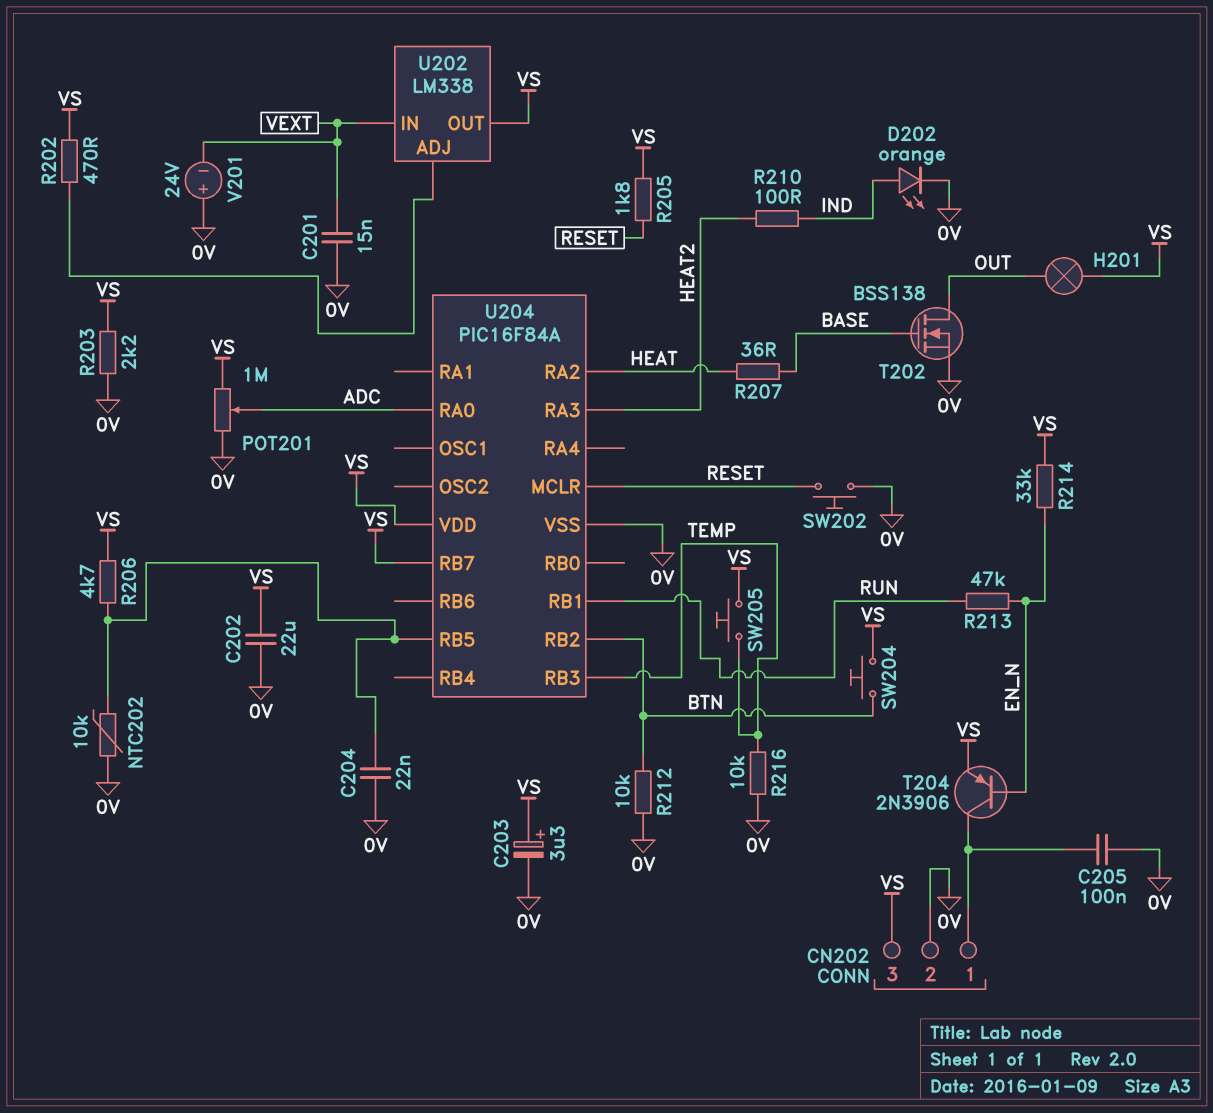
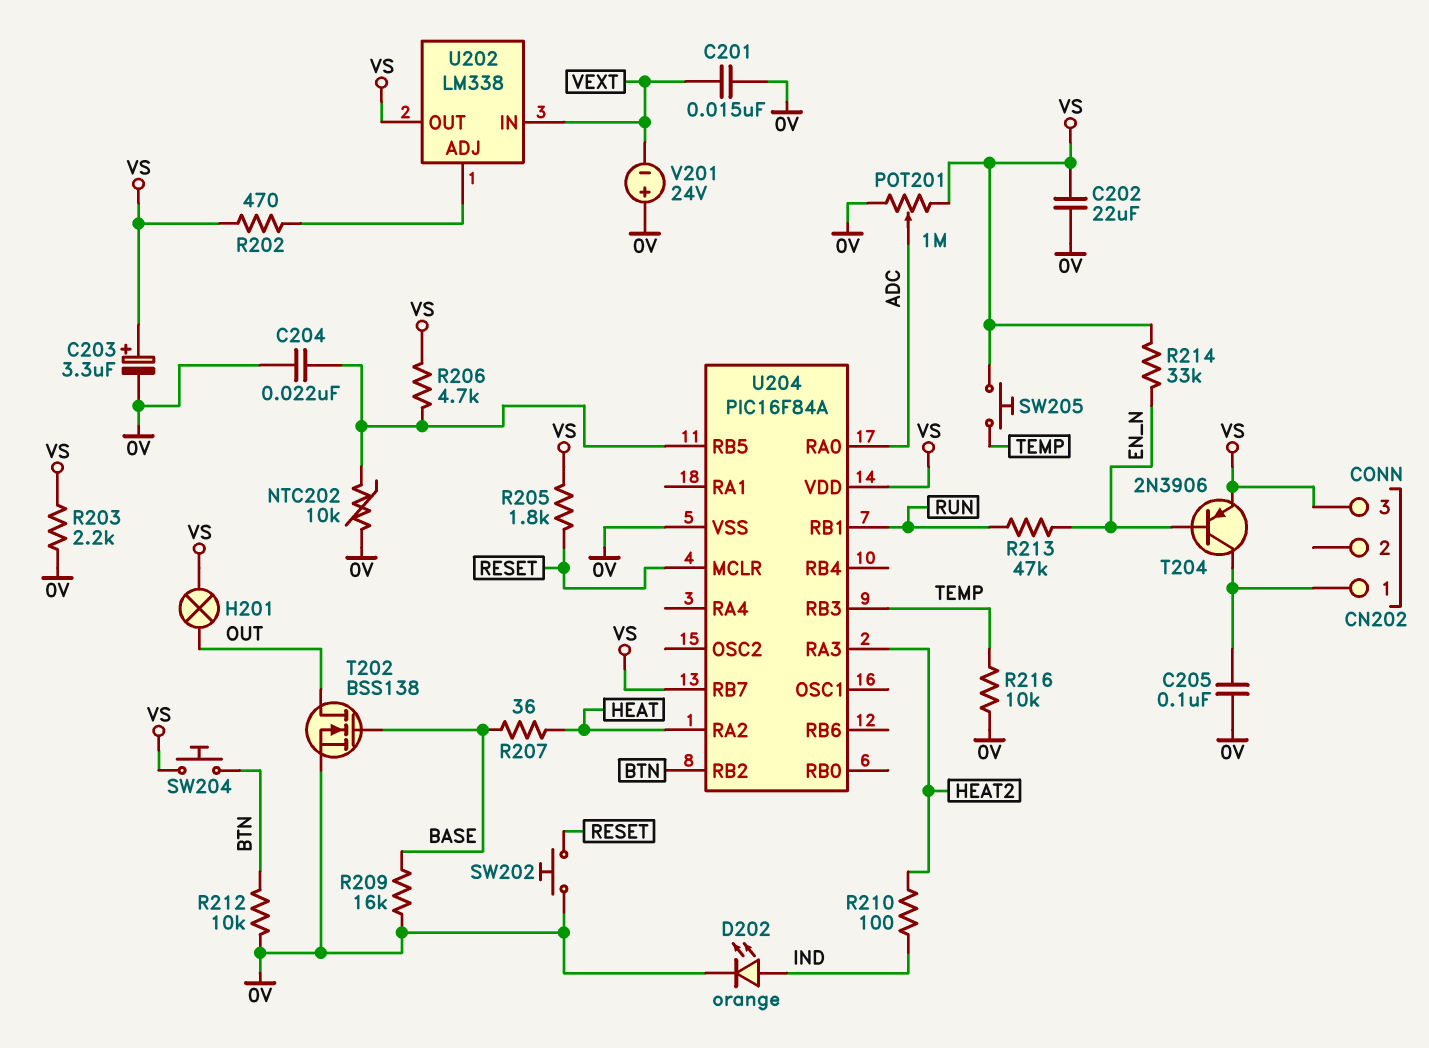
CN202 pin 2: 0V -> none
R209: none -> 16k (0V, BASE)

